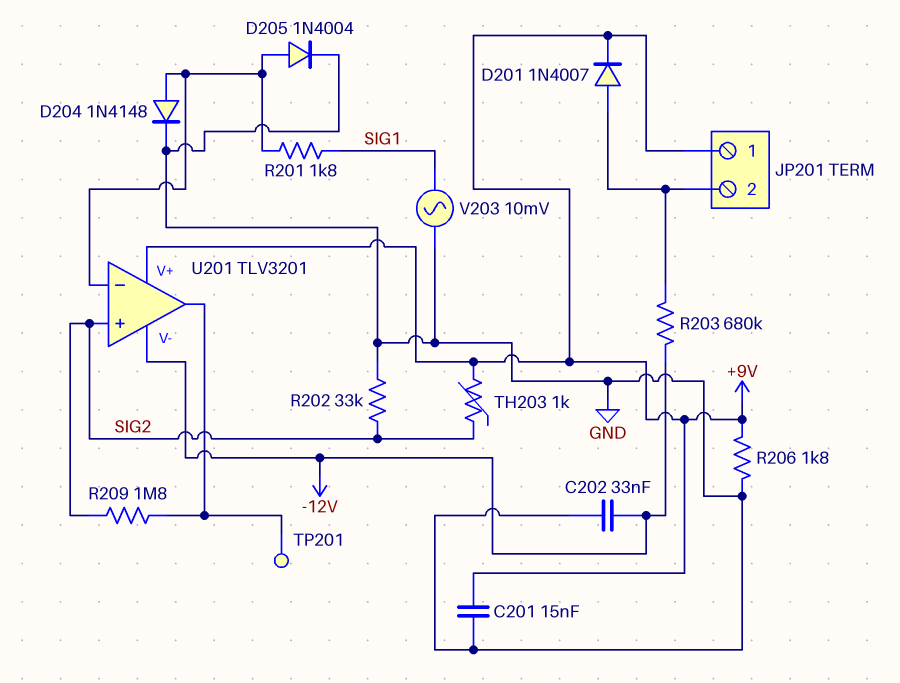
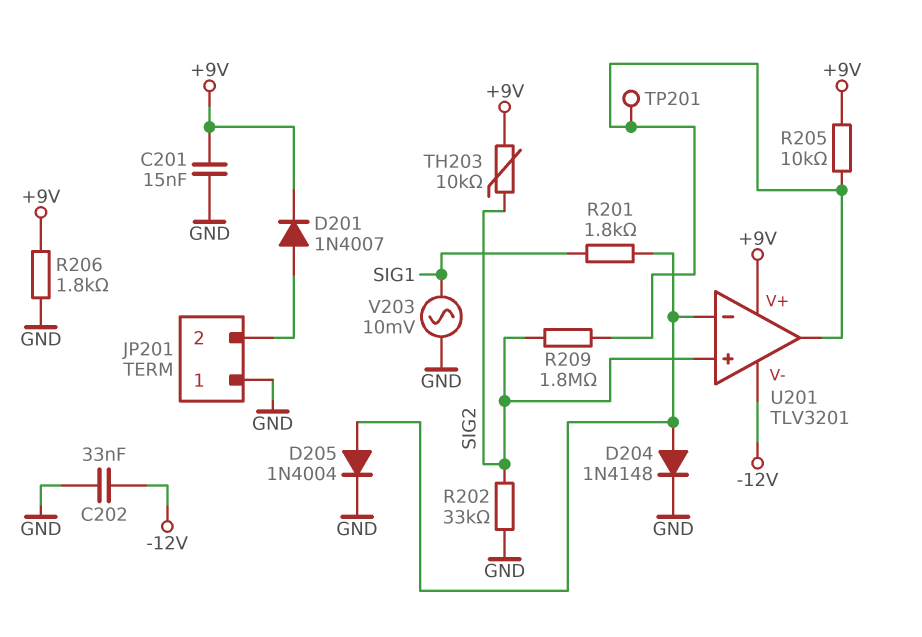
JP201 pin 1: +9V -> GND
R203: 680k (-12V, JP201/2) -> none
R205: none -> 10k (+9V, U201/out)
TH203: 1k (+9V, SIG2) -> 10k (+9V, SIG2)

